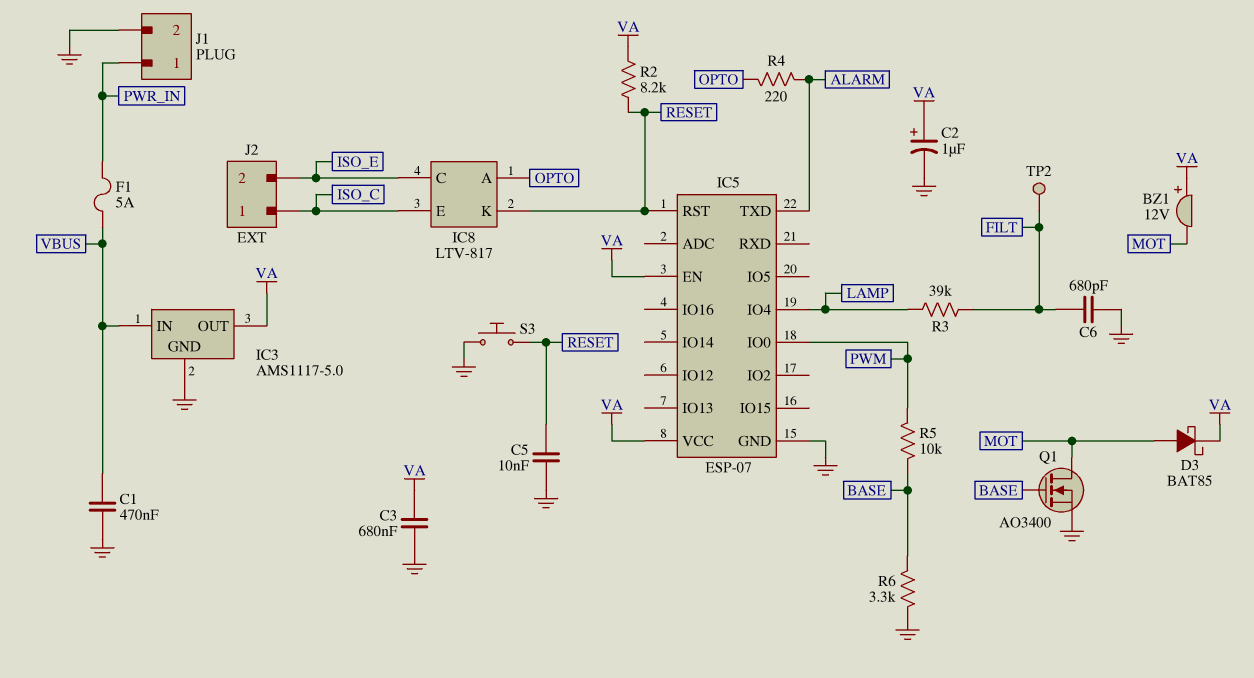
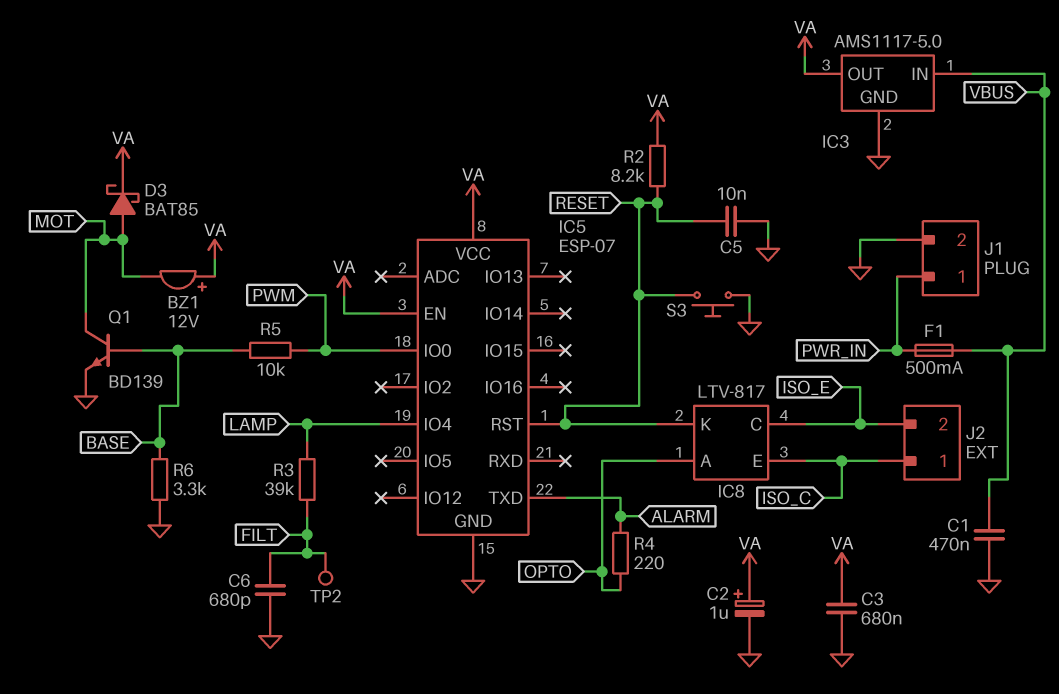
F1: 5A (PWR_IN, VBUS) -> 500mA (PWR_IN, VBUS)
Q1: NMOS AO3400 (G BASE, D MOT, S GND) -> NPN BD139 (B BASE, C MOT, E GND)

